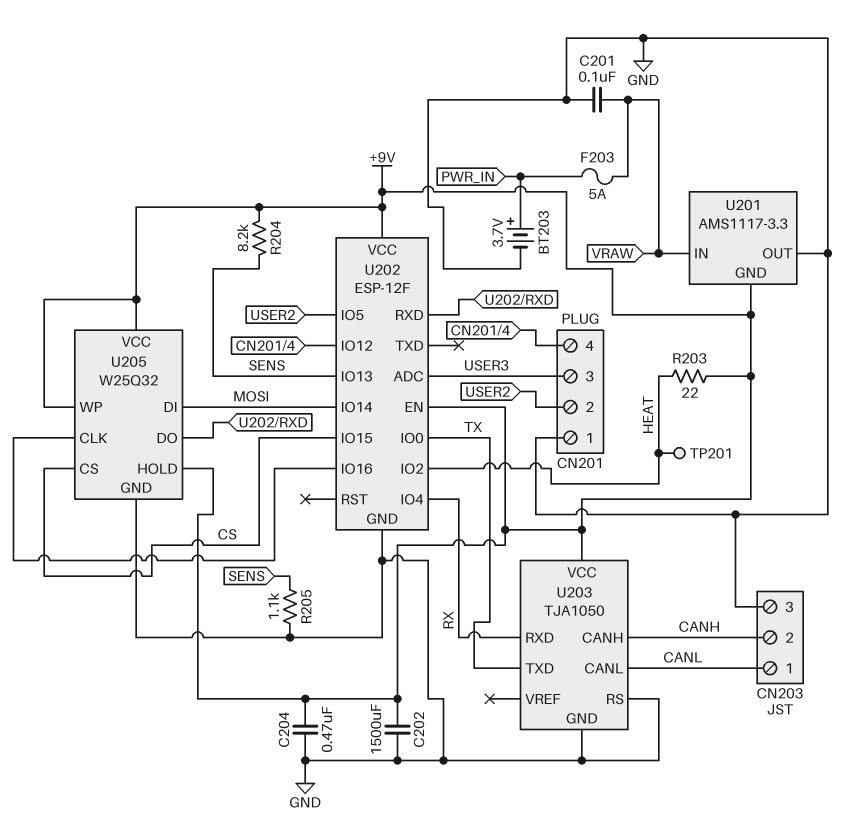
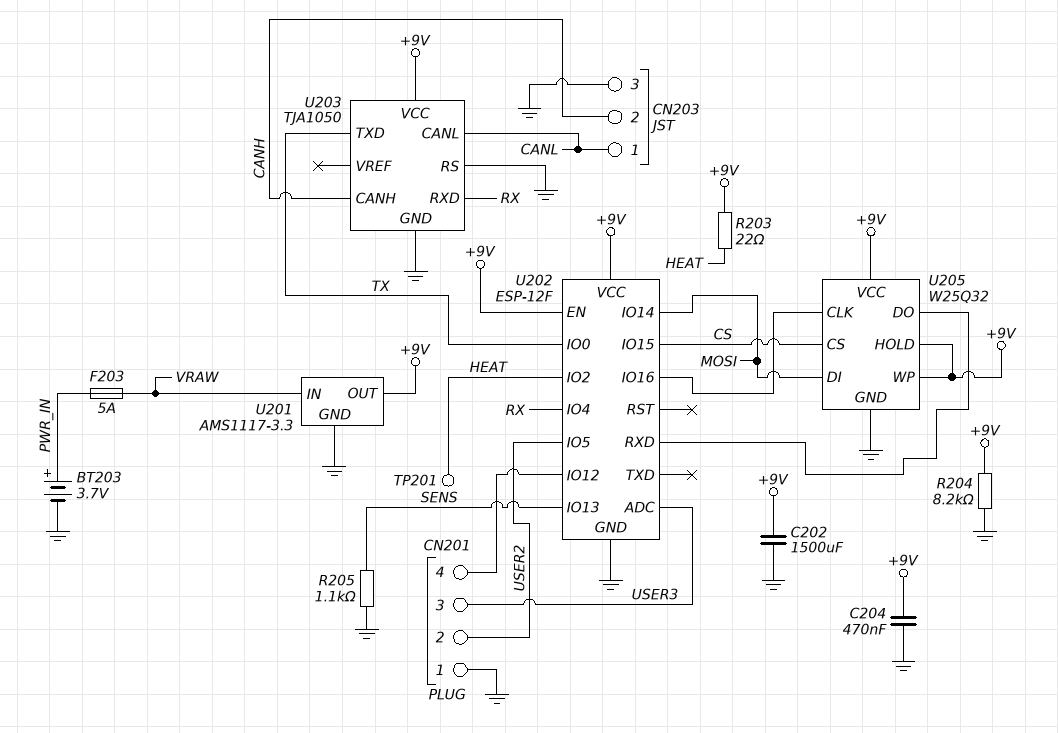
C201: 100nF (GND, VRAW) -> none
R204: 8.2k (+9V, SENS) -> 8.2k (+9V, GND)
U201 pin GND: +9V -> GND
U201 pin OUT: GND -> +9V

